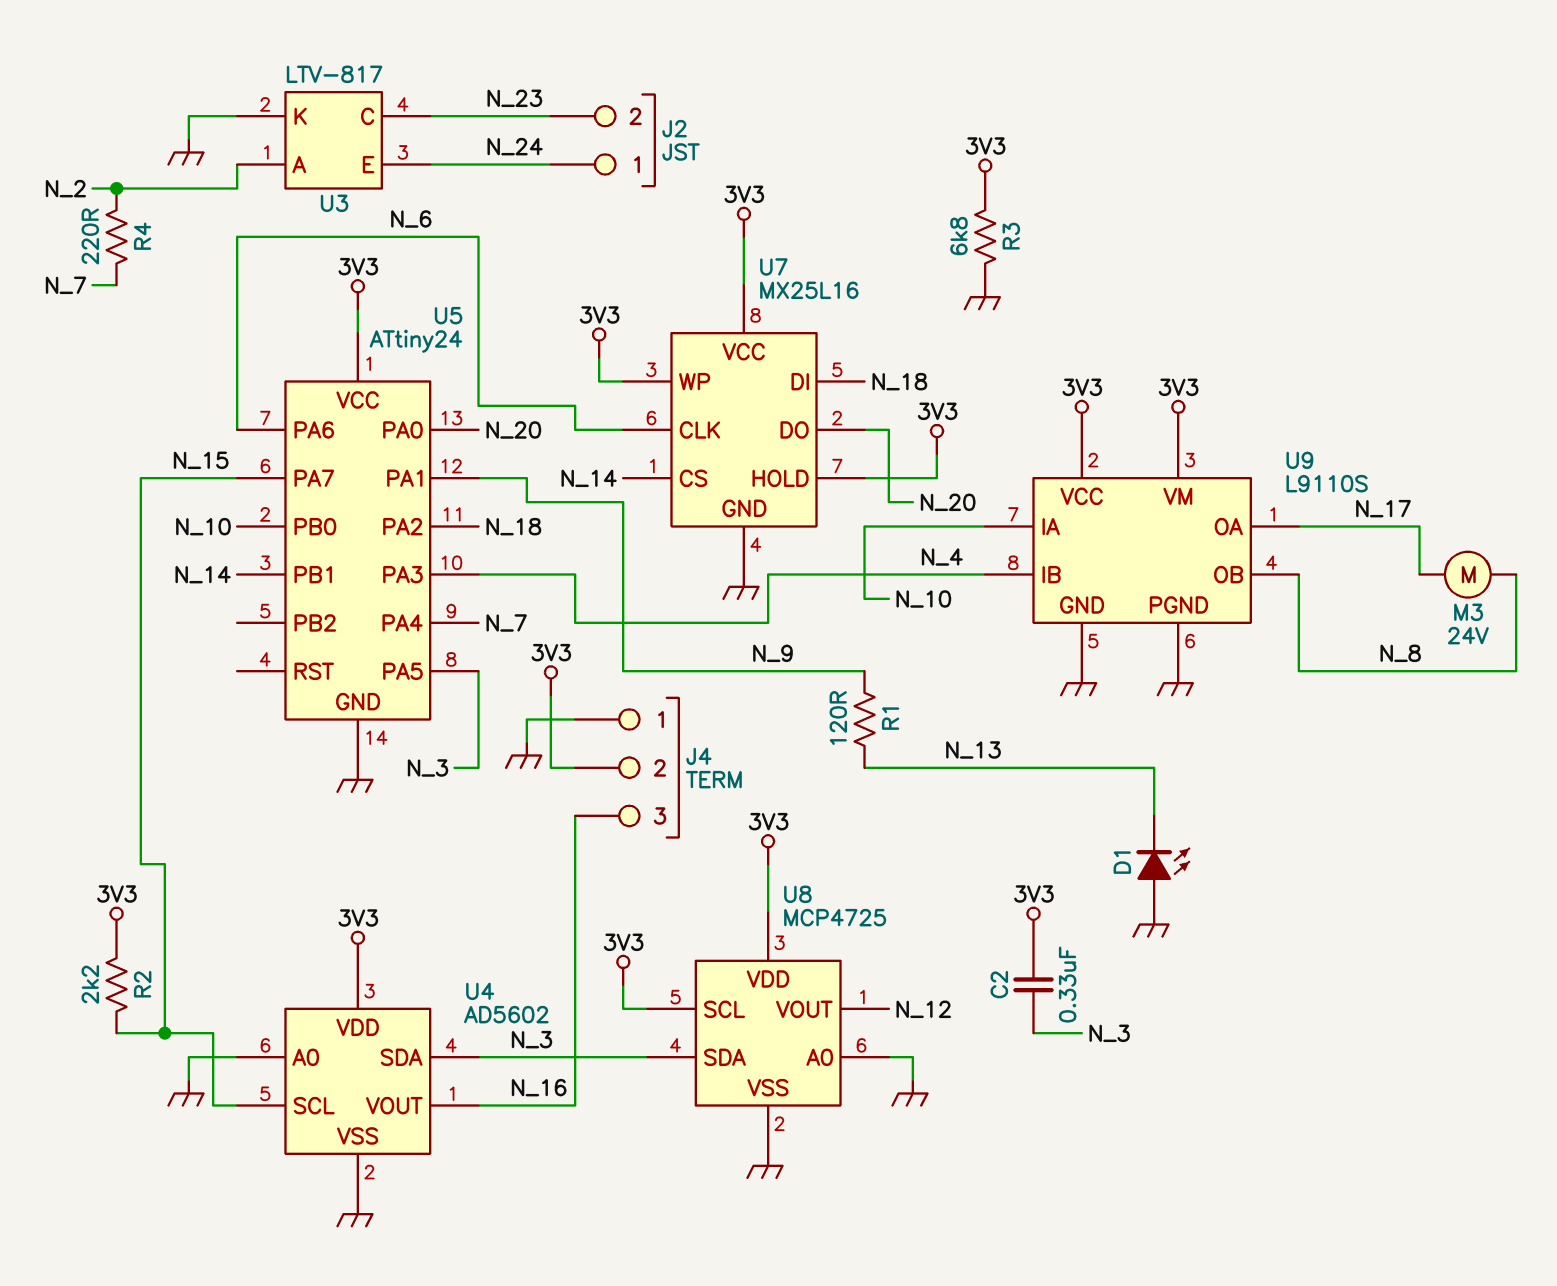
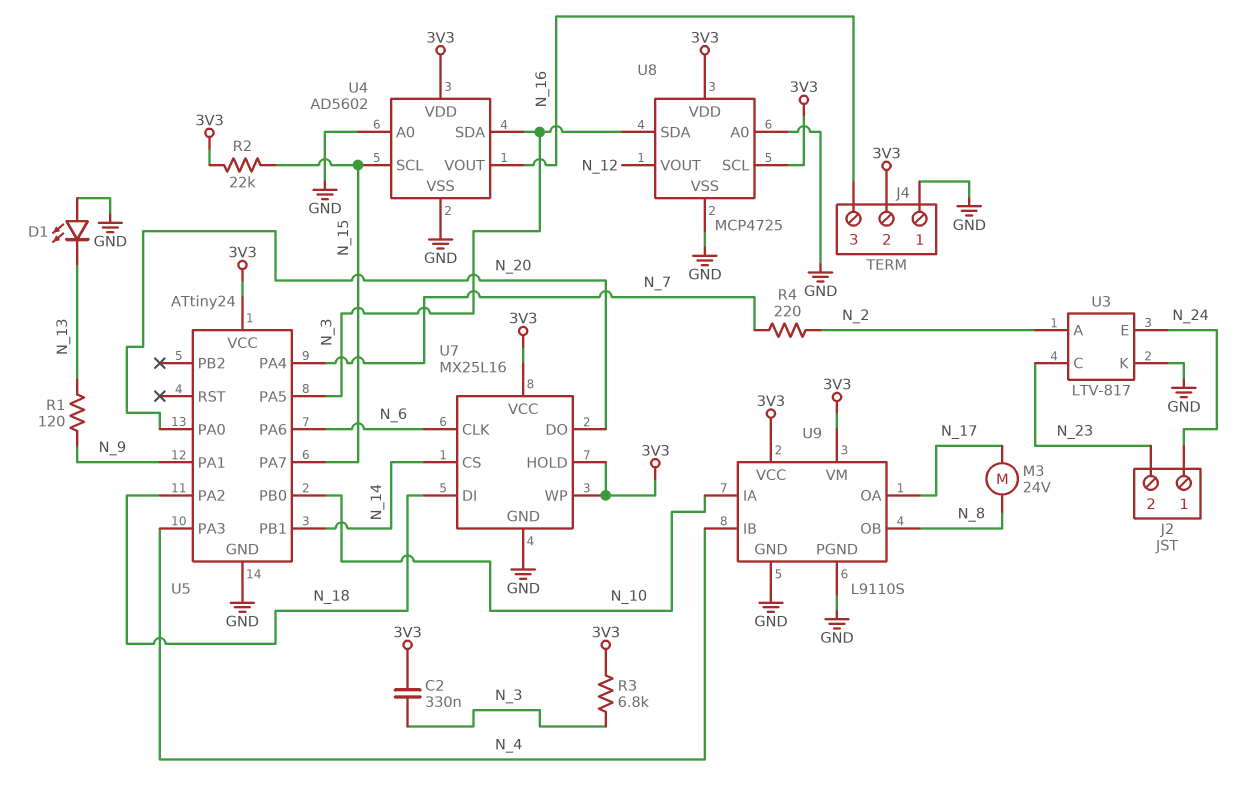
R2: 2.2k (3V3, N_15) -> 22k (3V3, N_15)
R3: 6.8k (3V3, GND) -> 6.8k (3V3, N_3)

